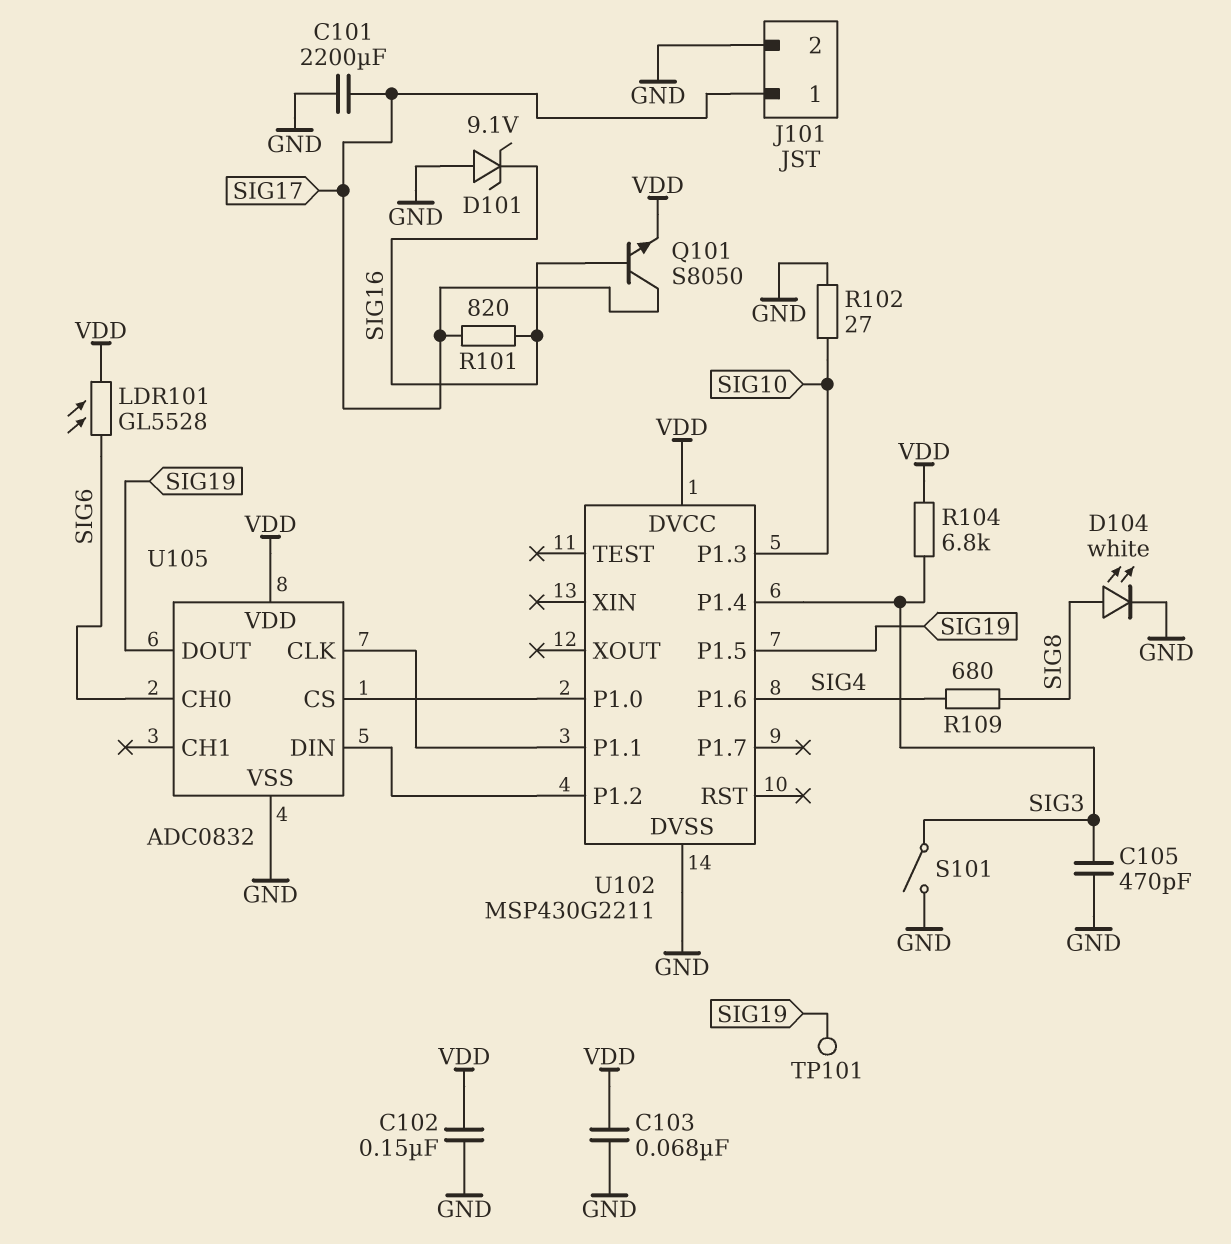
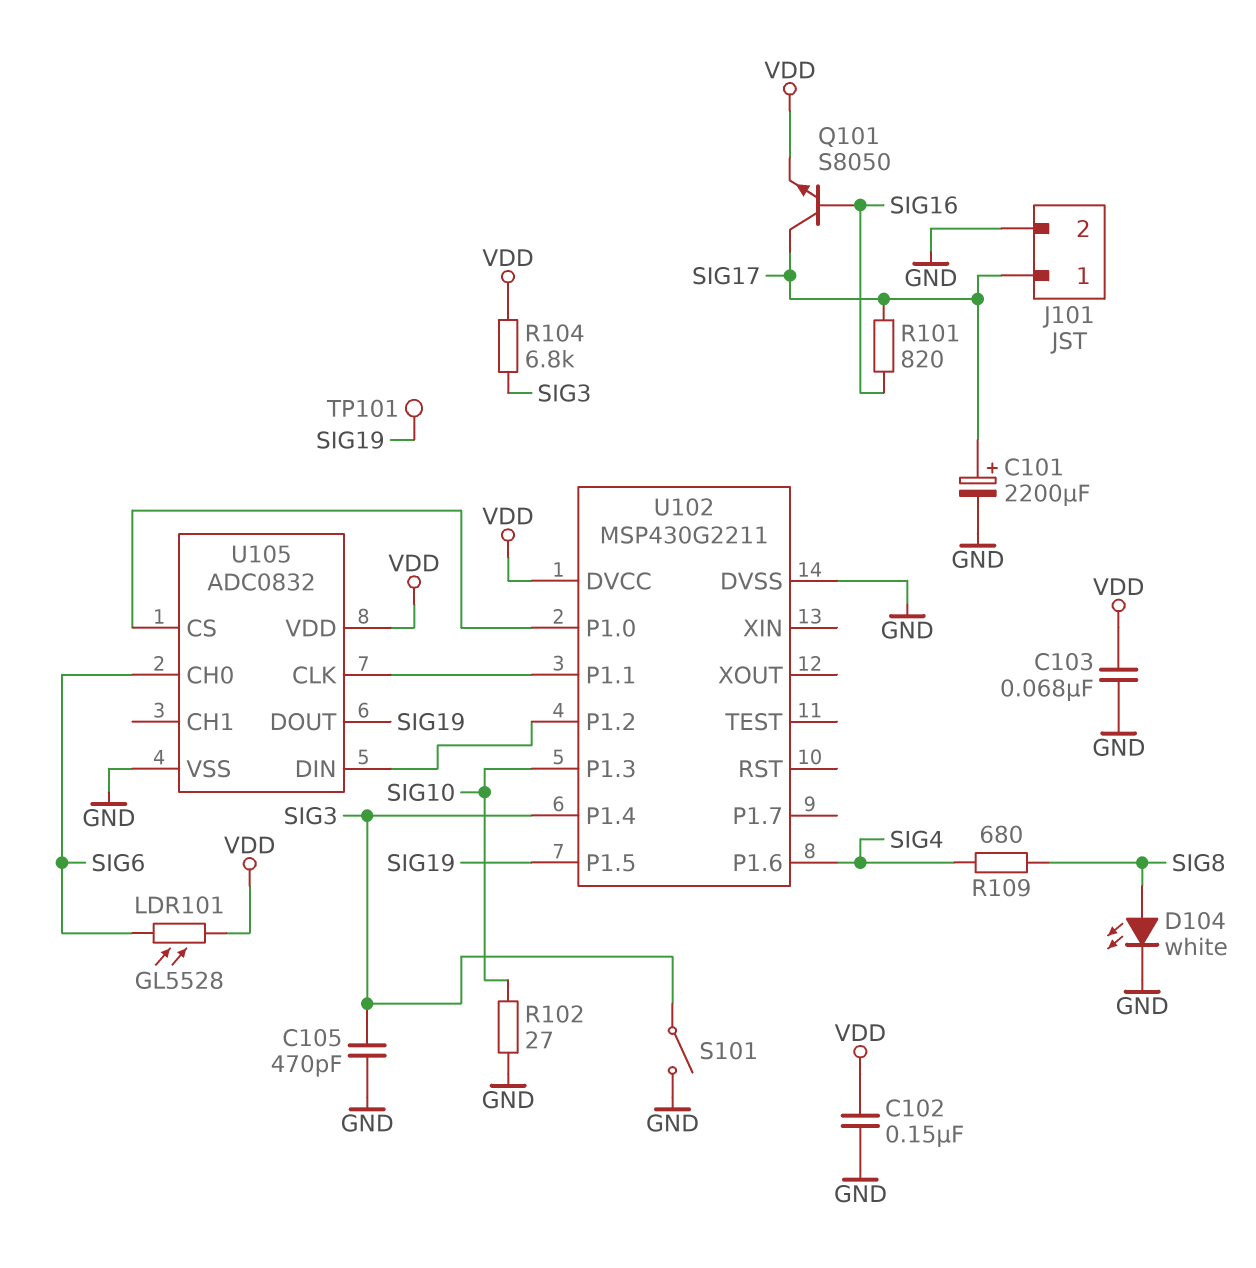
C101: 2200uF (GND, SIG17) -> 2200uF (plus SIG17, minus GND)
D101: zener 9.1V (A GND, K SIG16) -> none

